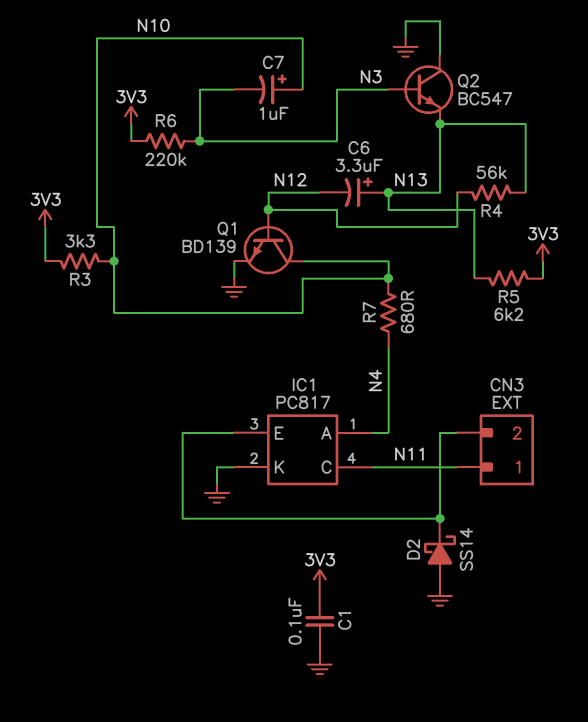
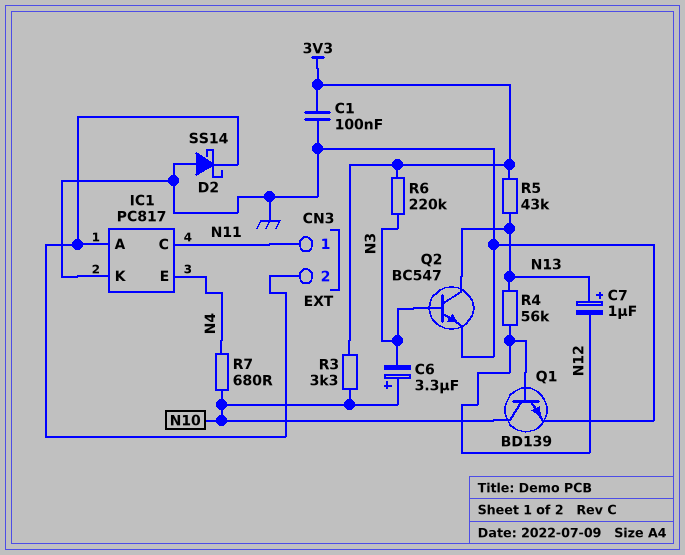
C6: 3.3uF (plus N13, minus N12) -> 3.3uF (plus N10, minus N3)
C7: 1uF (plus N10, minus N3) -> 1uF (plus N13, minus N12)
IC1 pin A: N4 -> CN3/2
IC1 pin E: CN3/2 -> N4
Q2: NPN BC547 (B N3, C GND, E N13) -> NPN BC547 (B N3, C N13, E GND)
R5: 6.2k (3V3, N13) -> 43k (3V3, N13)

